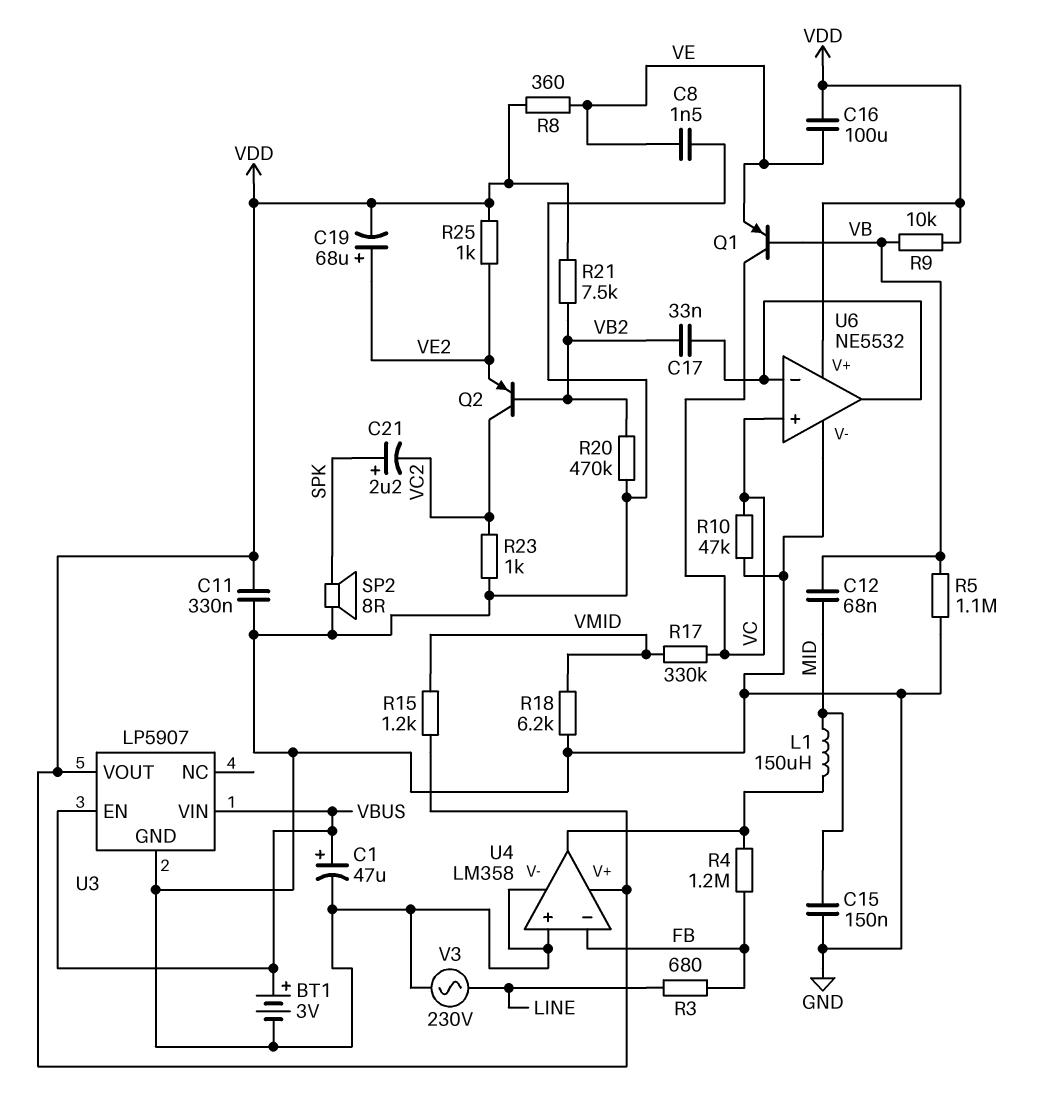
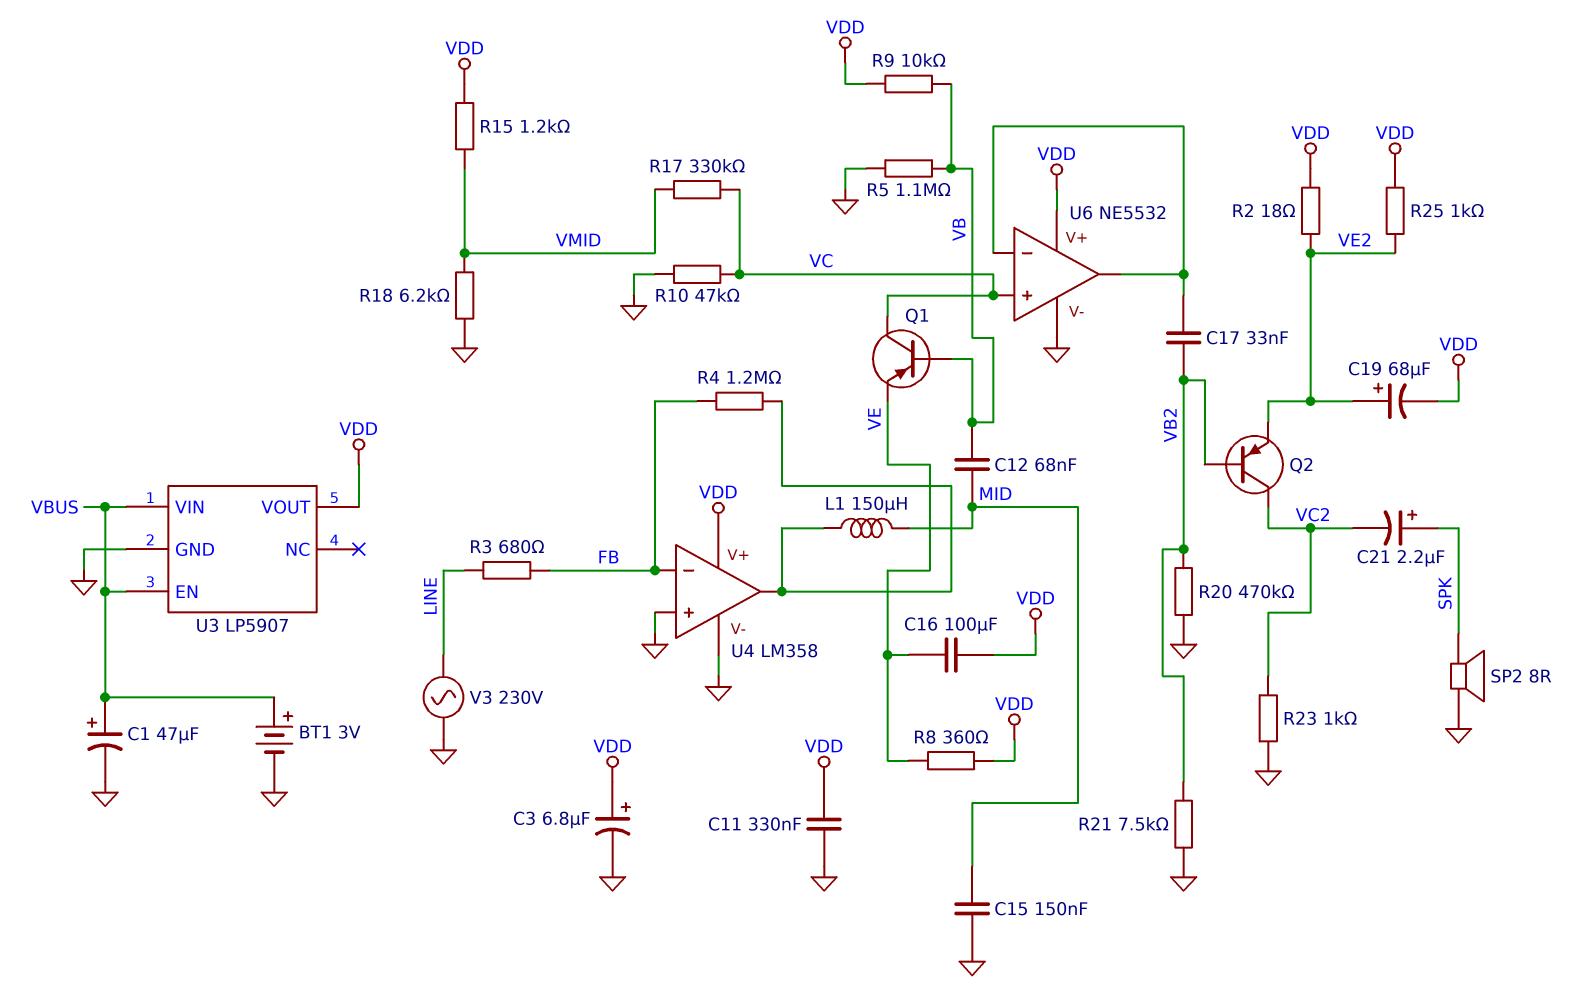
C3: none -> 6.8uF (plus VDD, minus GND)
C8: 1.5nF (GND, VE) -> none
R2: none -> 18 (VDD, VE2)
R21: 7.5k (VB2, VDD) -> 7.5k (GND, VB2)

